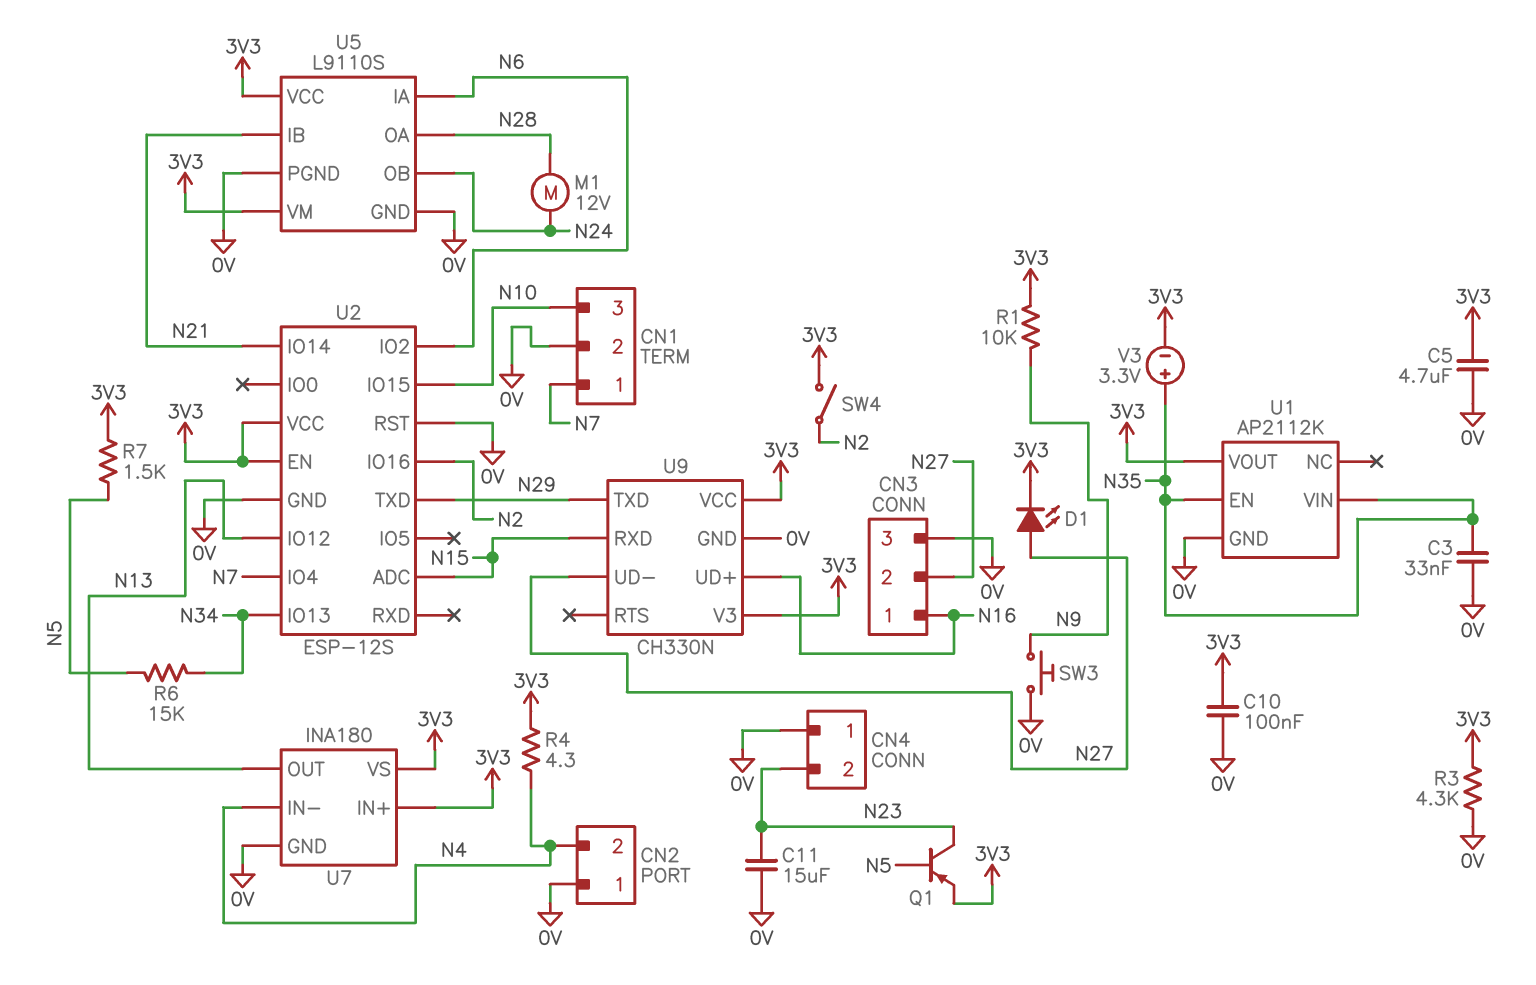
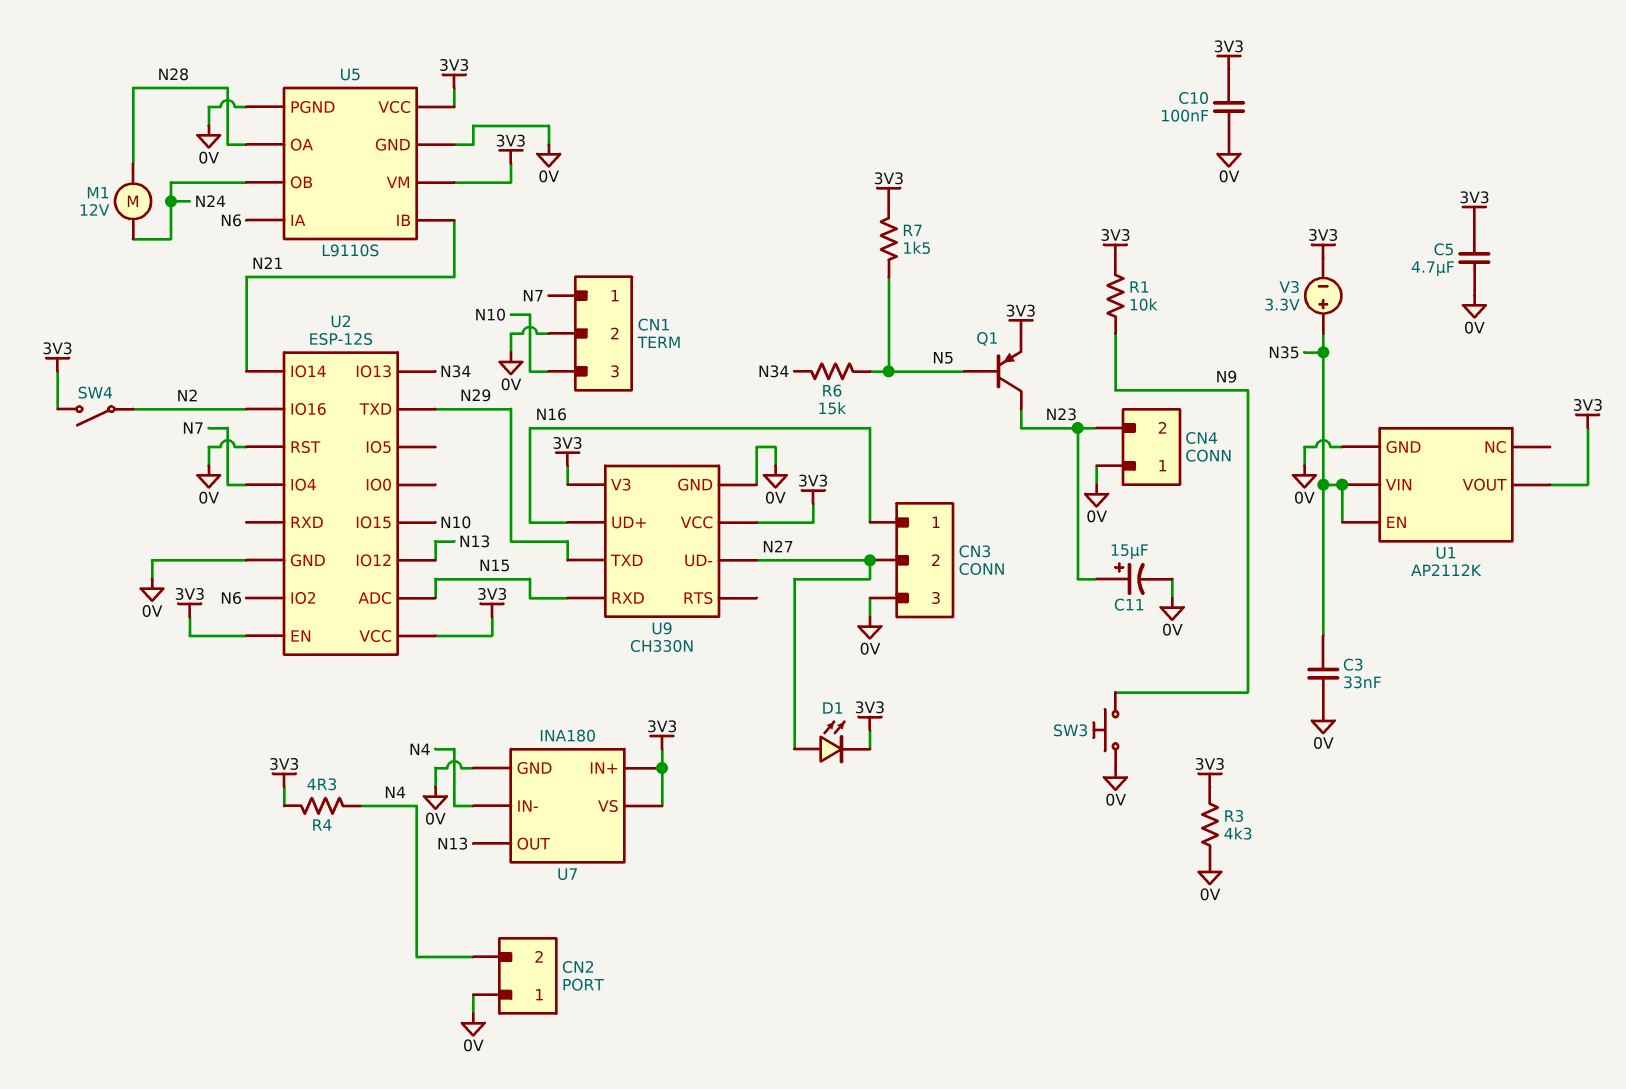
C11: 15uF (0V, N23) -> 15uF (plus N23, minus 0V)

